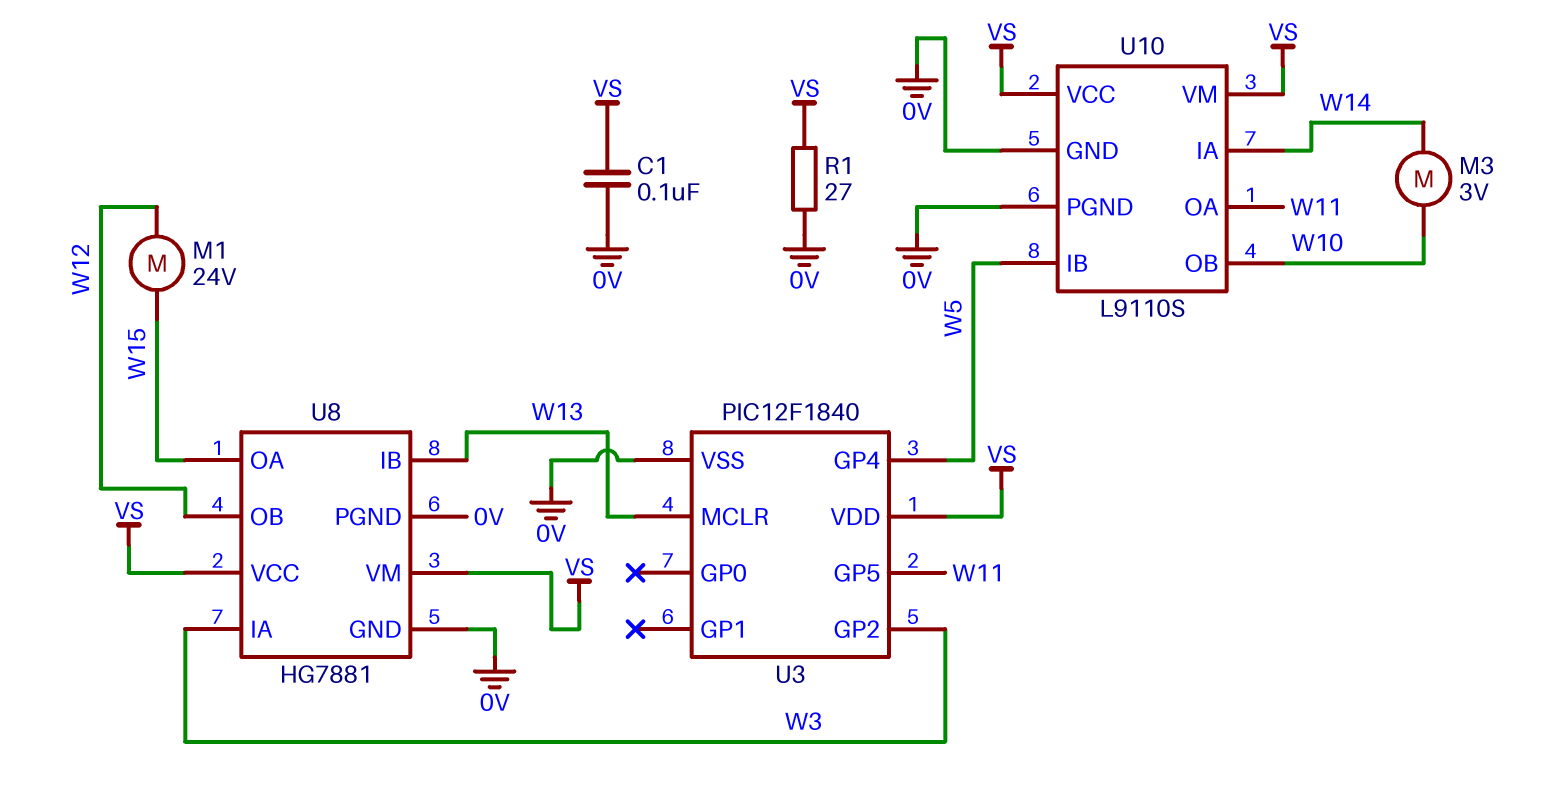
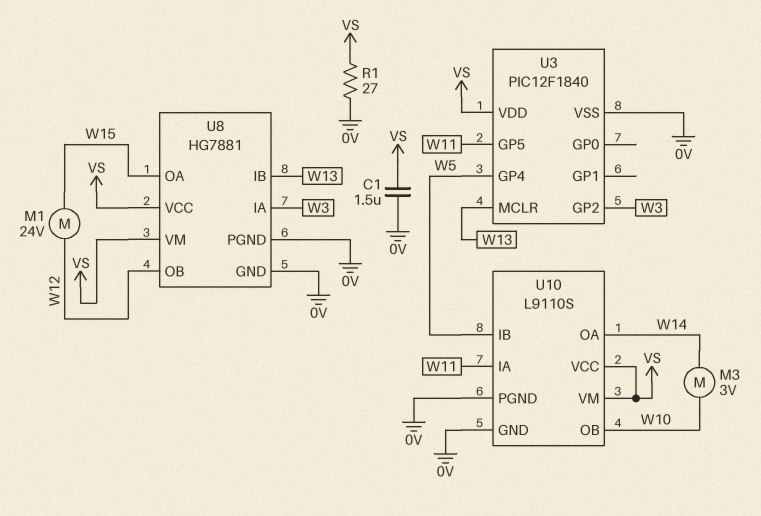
C1: 100nF (0V, VS) -> 1.5uF (0V, VS)
U10 pin IA: W14 -> W11
U10 pin OA: W11 -> W14

